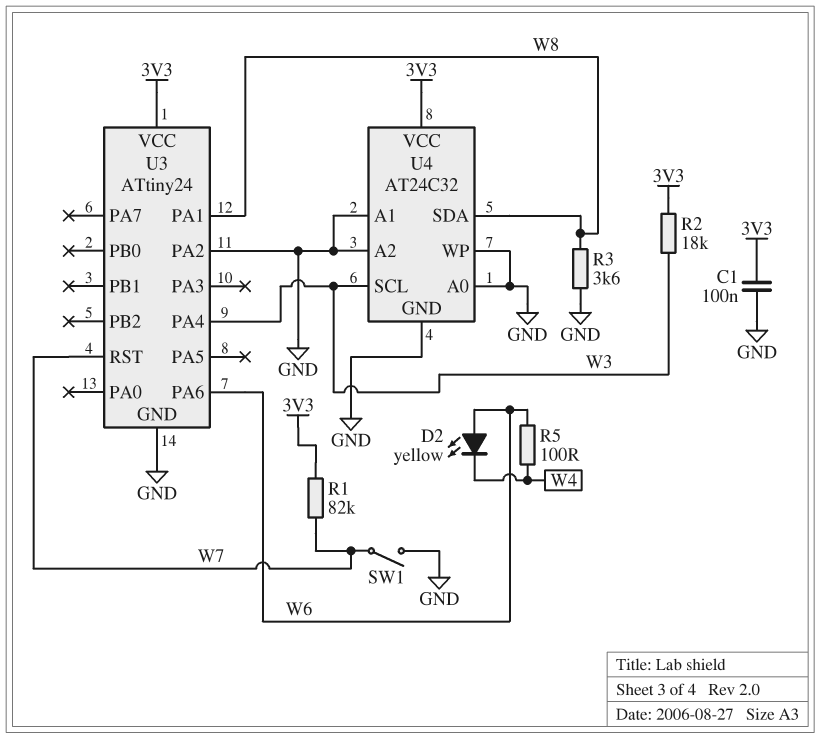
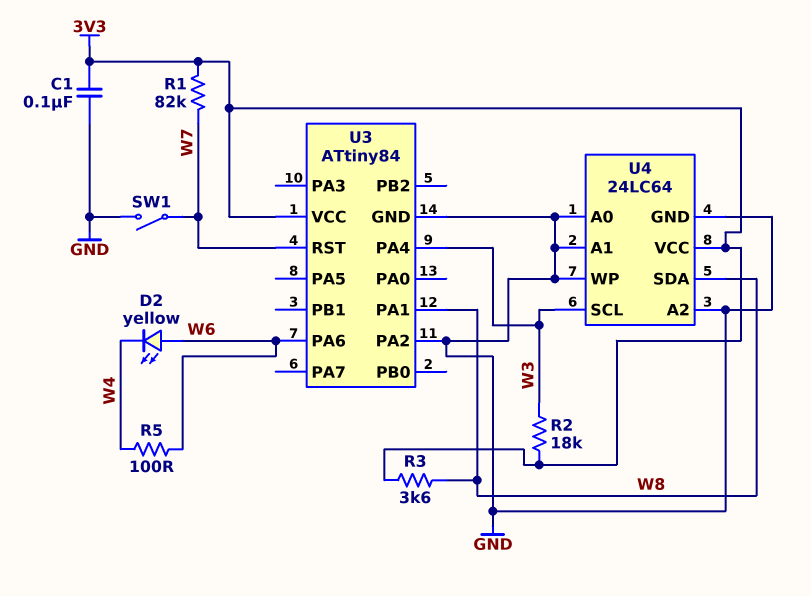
R3: 3.6k (GND, W8) -> 3.6k (3V3, W8)
U3: ATtiny24 -> ATtiny84
U4: AT24C32 -> 24LC64

